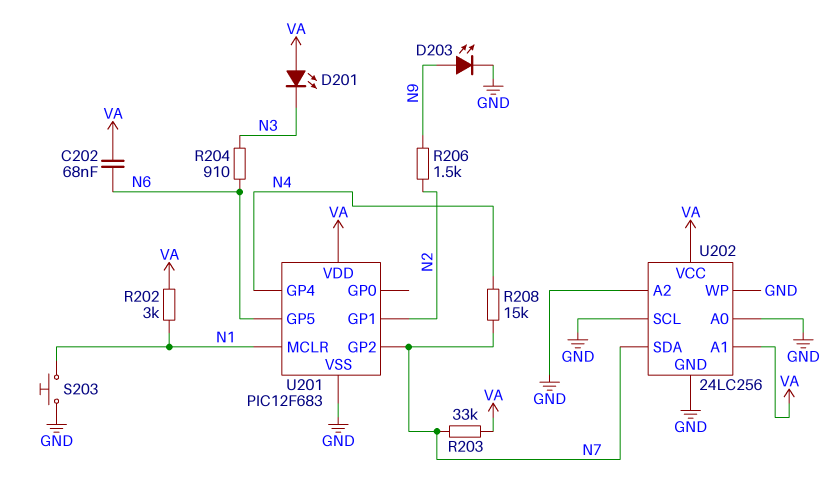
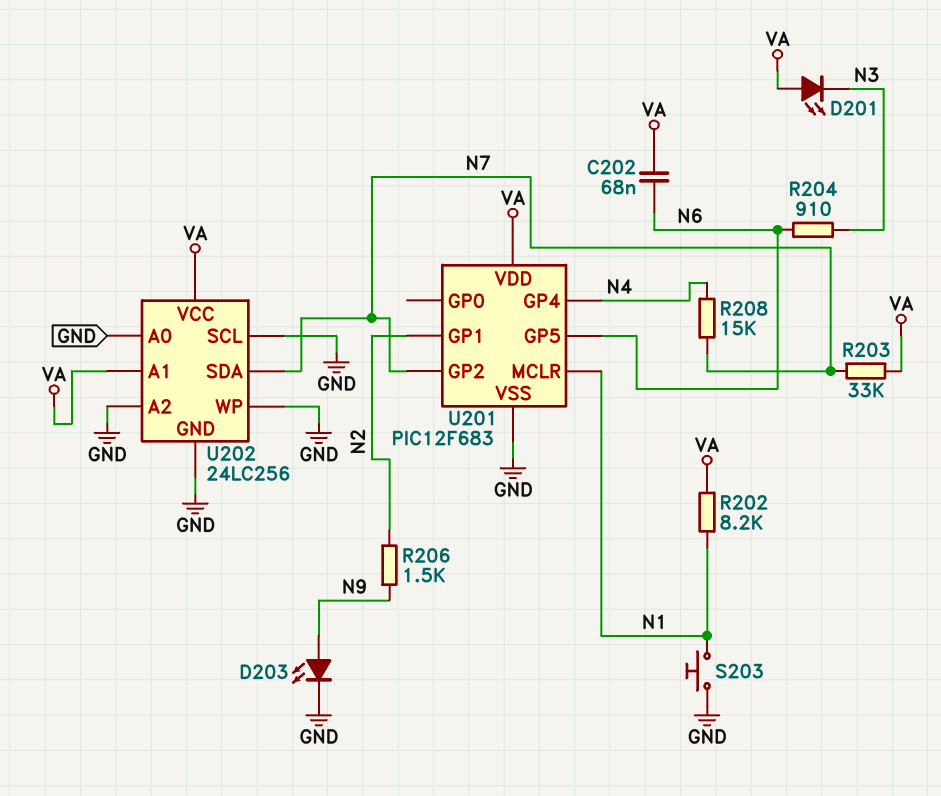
R202: 3k (N1, VA) -> 8.2k (N1, VA)

